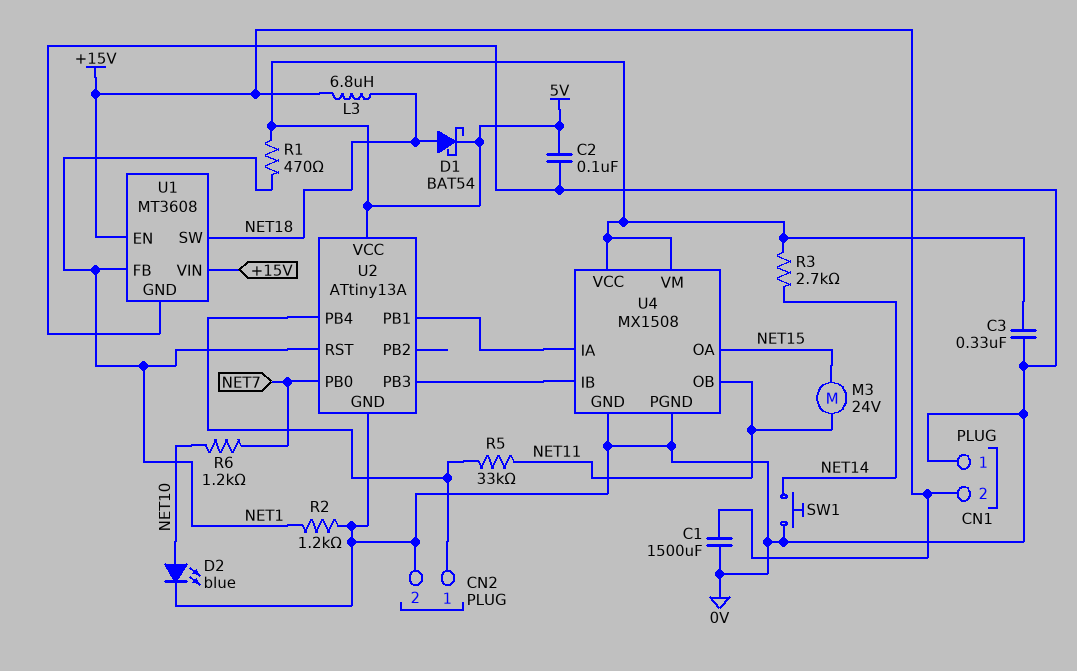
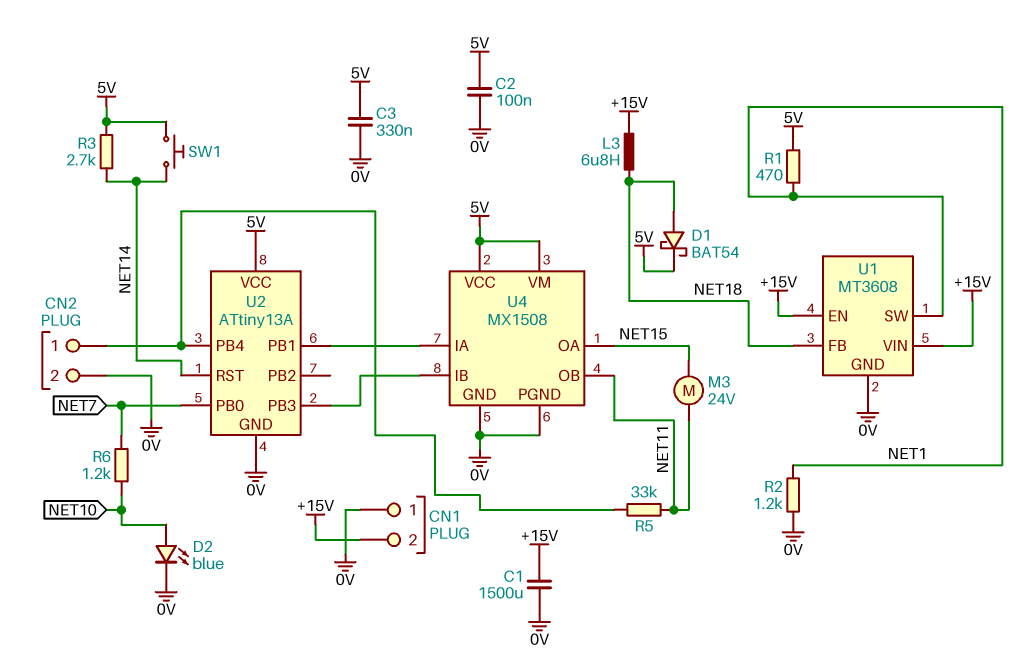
SW1: button (0V, NET14) -> button (5V, NET14)
U1 pin FB: NET1 -> NET18
U1 pin SW: NET18 -> NET1
U2 pin RST: NET1 -> NET14

